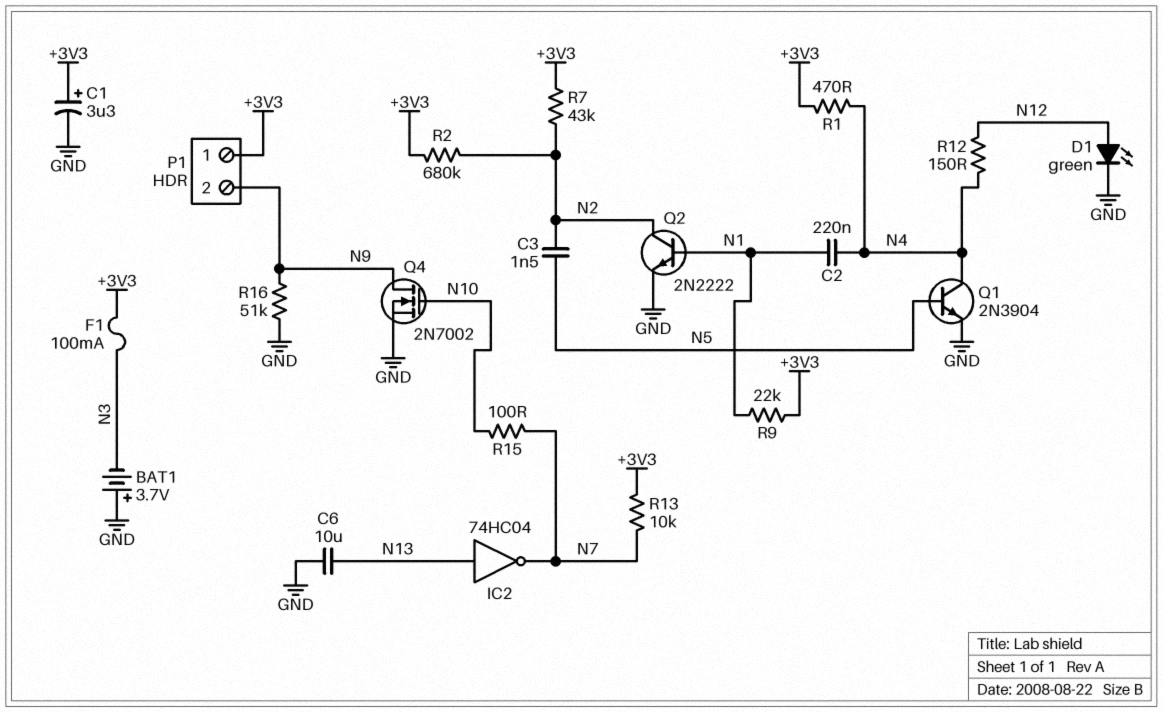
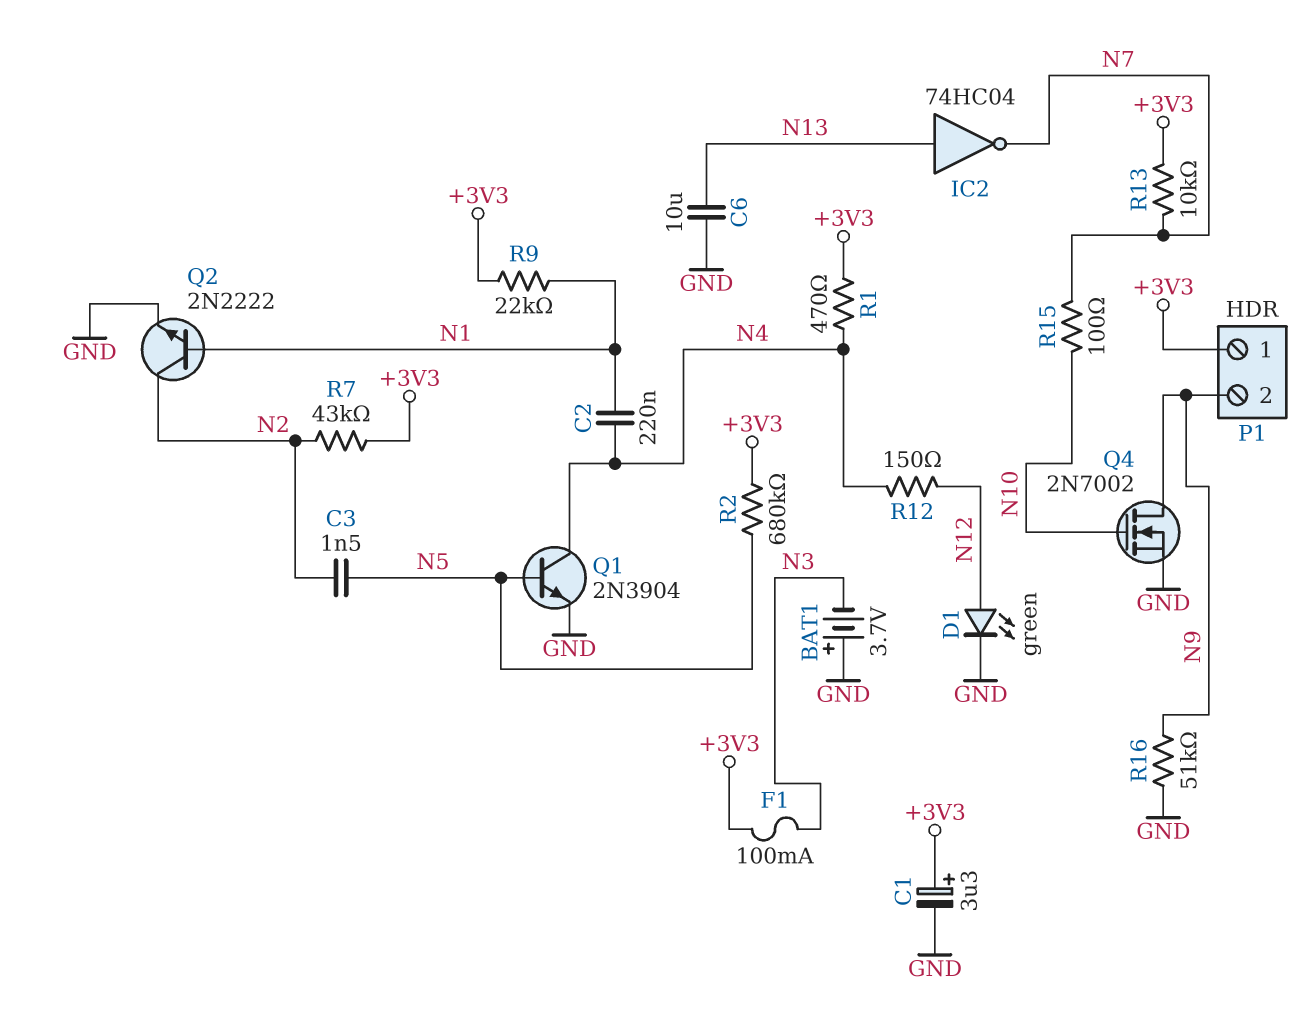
R2: 680k (+3V3, N2) -> 680k (+3V3, N5)

